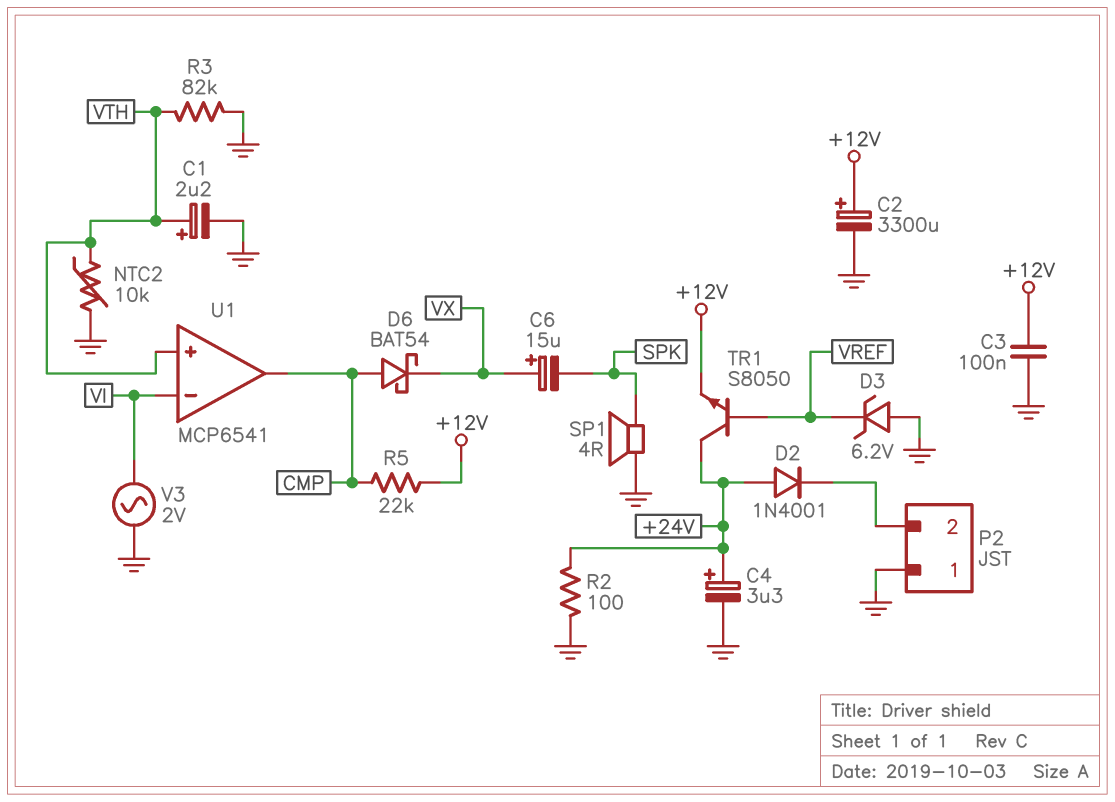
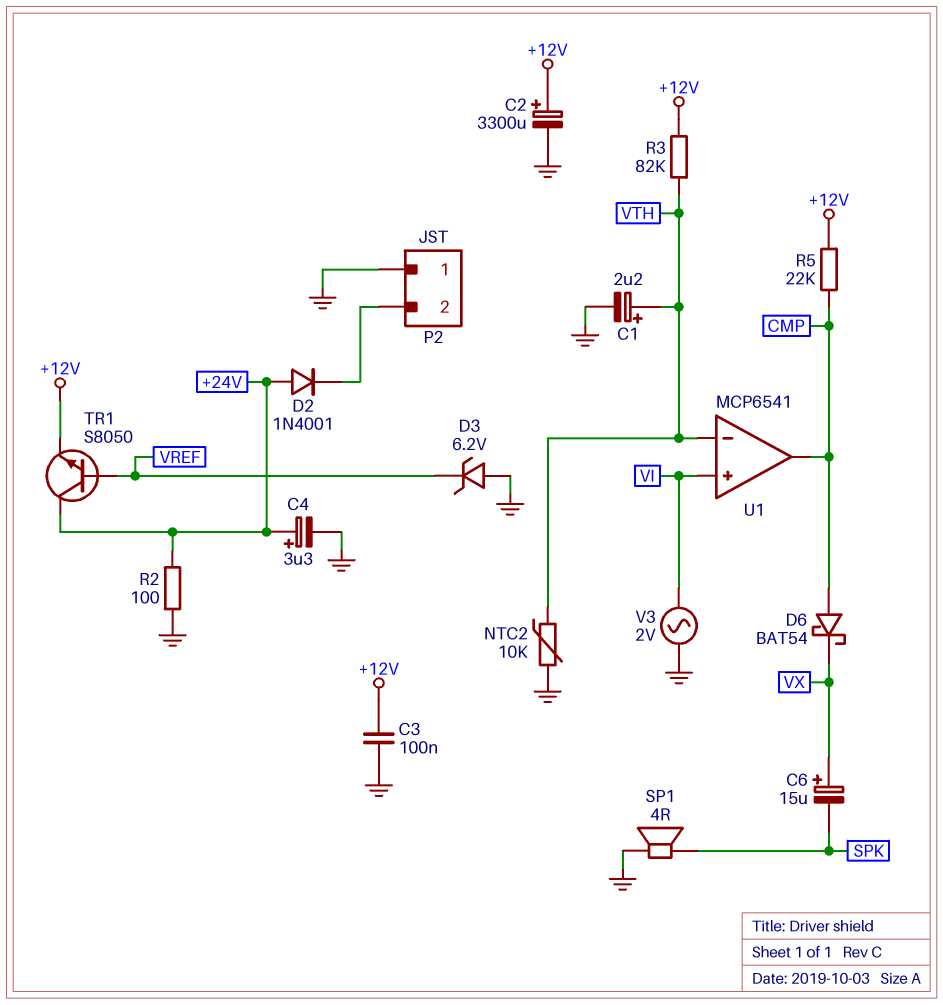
R3: 82k (GND, VTH) -> 82k (+12V, VTH)
U1 pin in+: VTH -> VI
U1 pin in-: VI -> VTH

